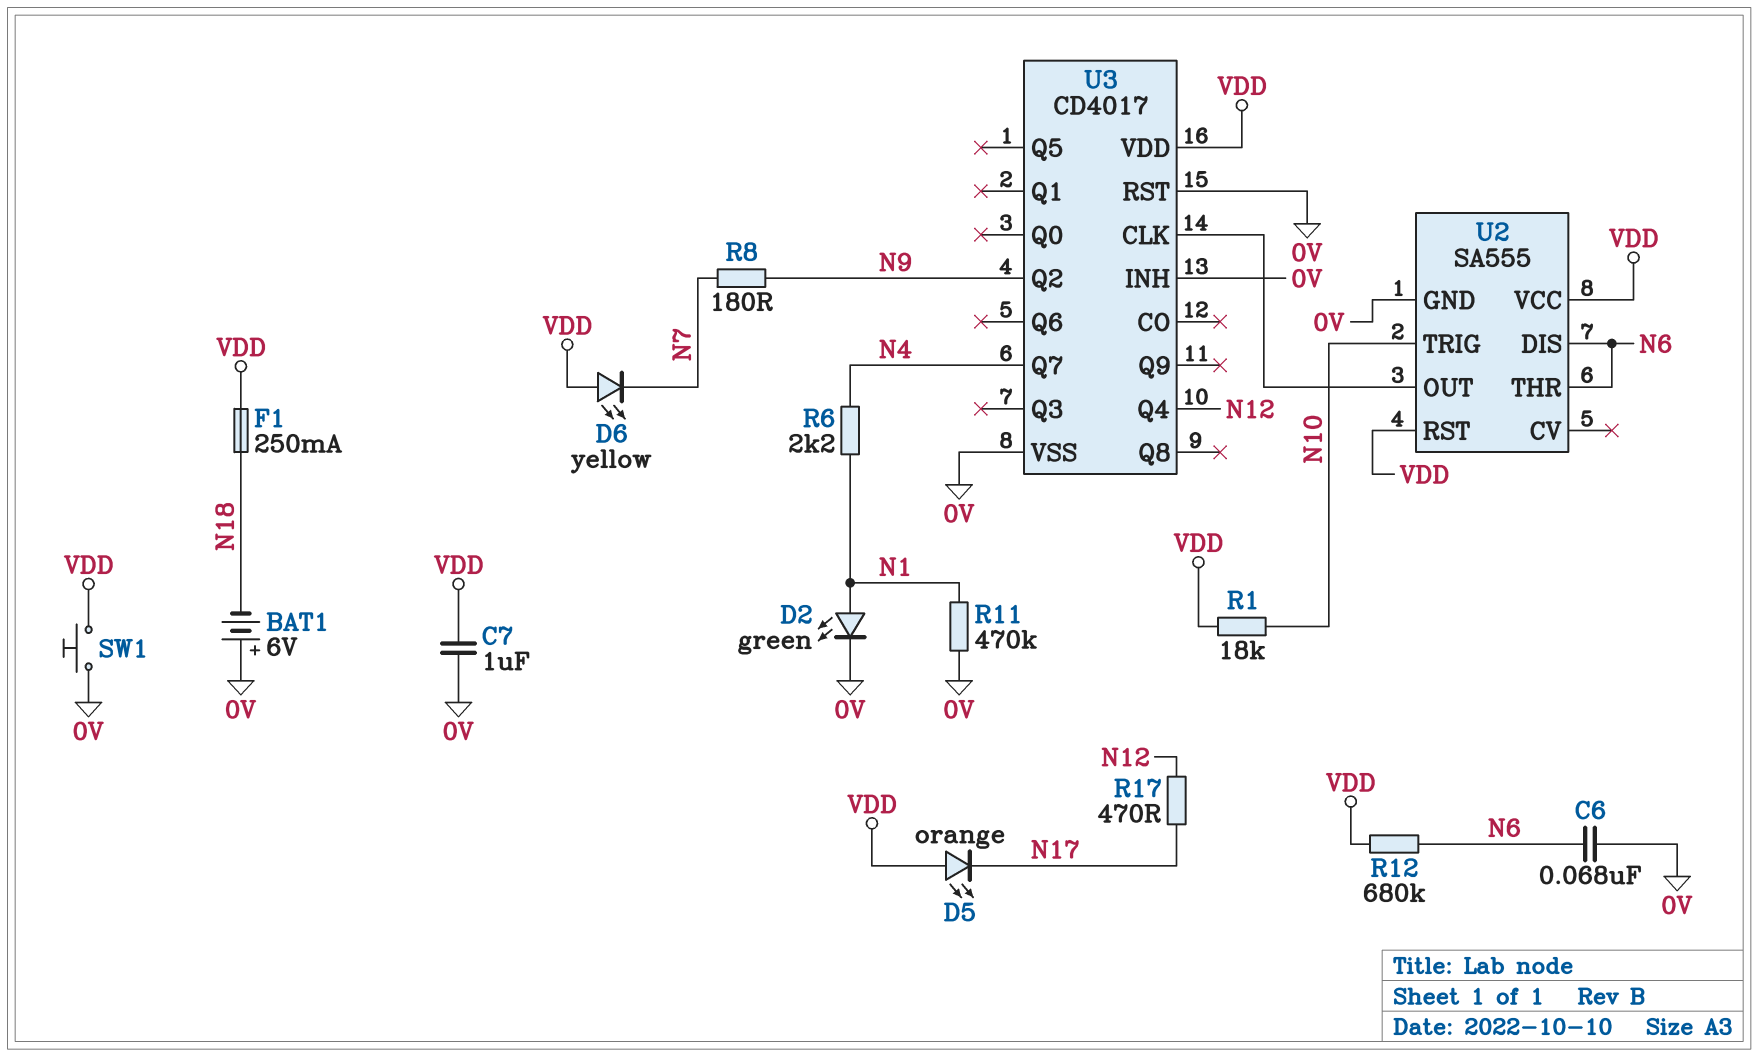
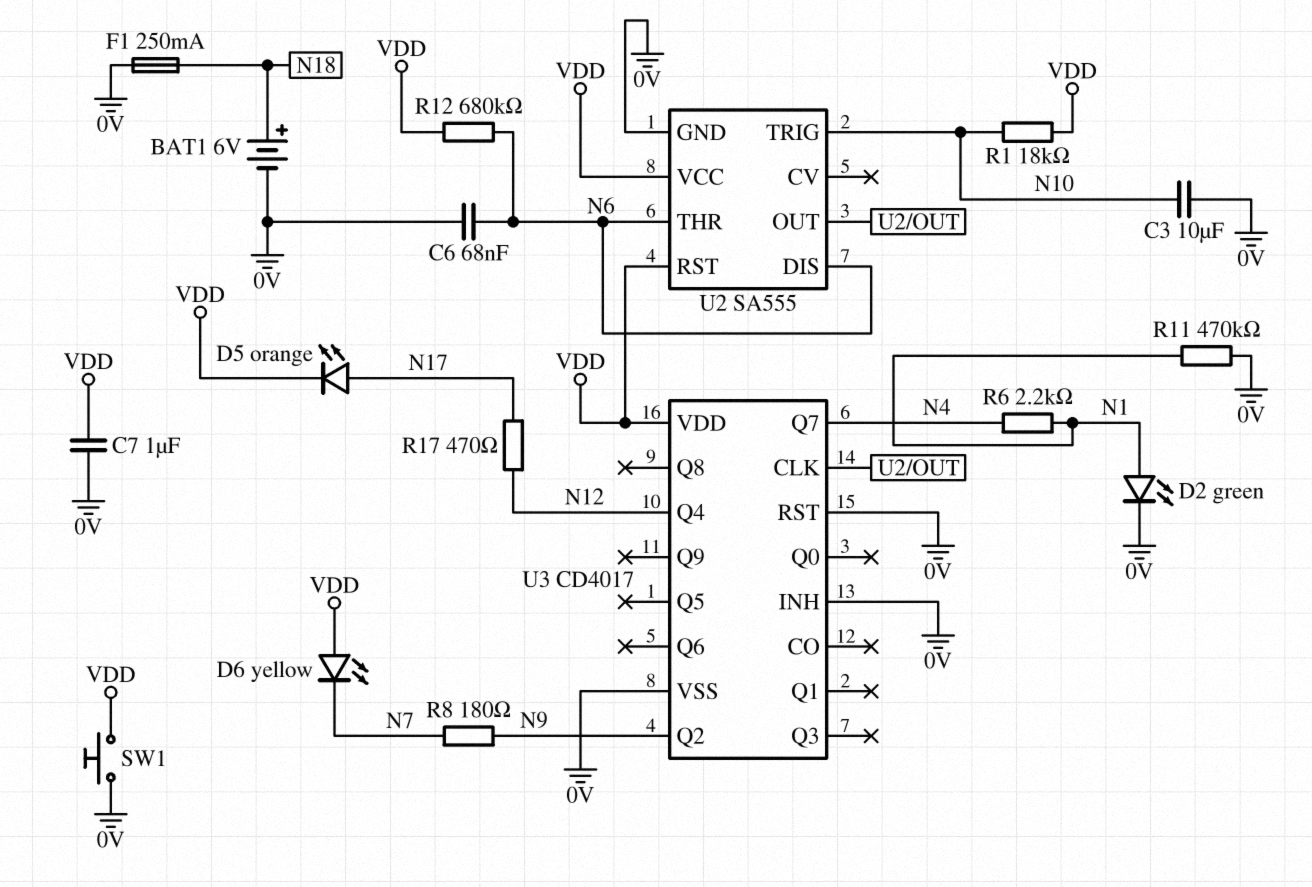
BAT1: 6V (plus 0V, minus N18) -> 6V (plus N18, minus 0V)
C3: none -> 10uF (0V, N10)
D5: LED orange (A VDD, K N17) -> LED orange (A N17, K VDD)
F1: 250mA (N18, VDD) -> 250mA (0V, N18)

